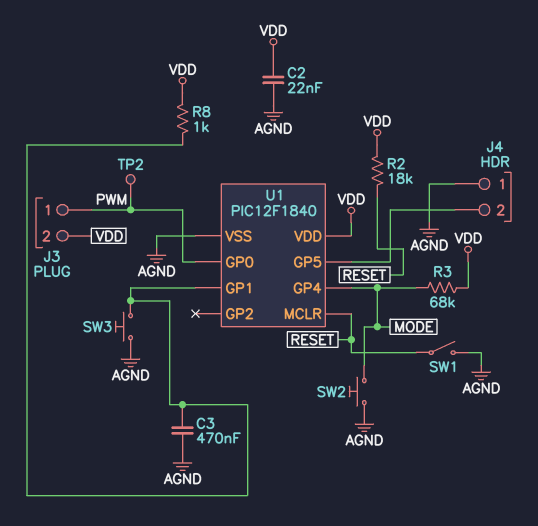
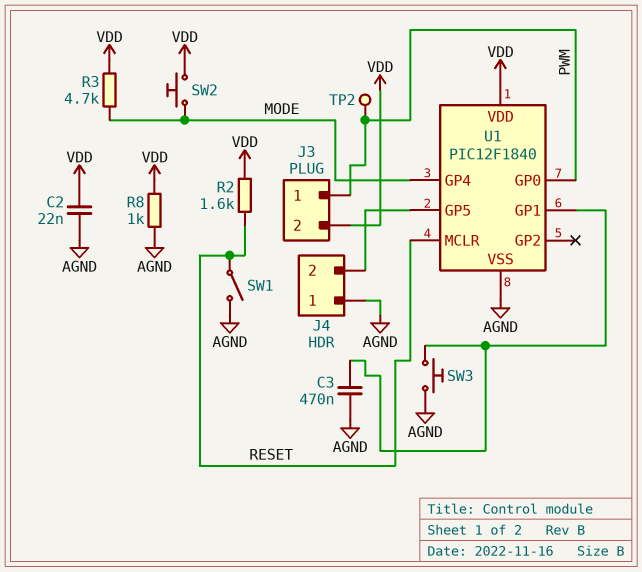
R2: 18k (RESET, VDD) -> 1.6k (RESET, VDD)
R3: 68k (MODE, VDD) -> 4.7k (MODE, VDD)
R8: 1k (U1/GP1, VDD) -> 1k (AGND, VDD)
SW2: button (AGND, MODE) -> button (MODE, VDD)

